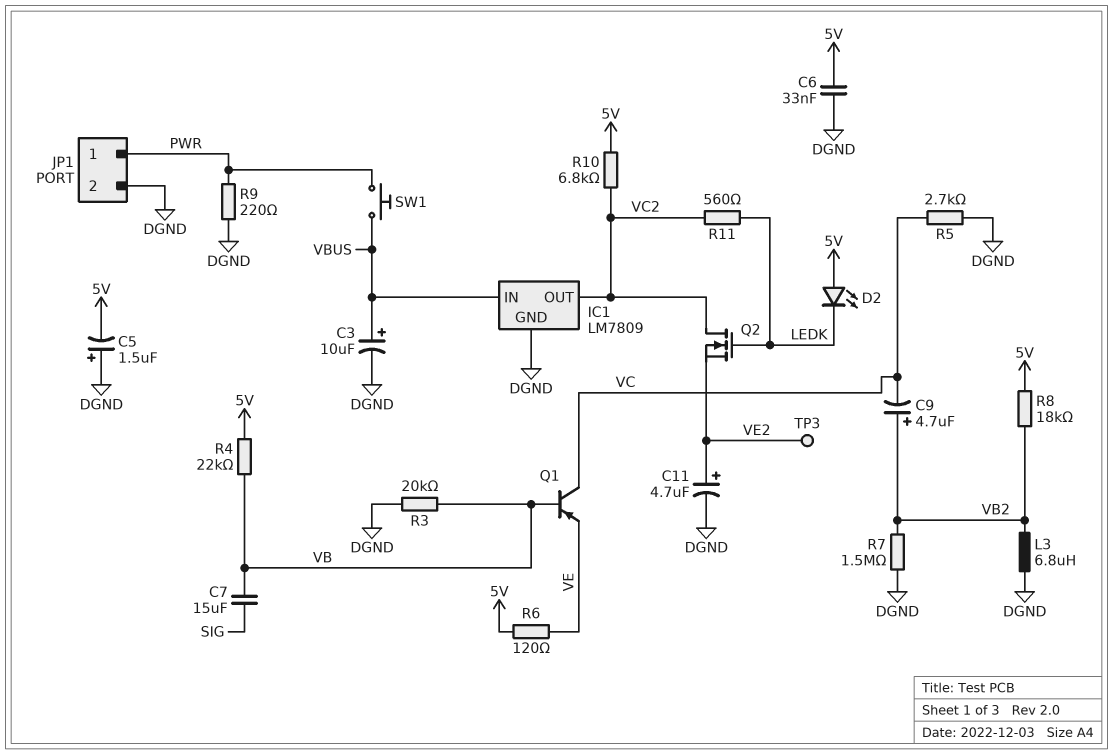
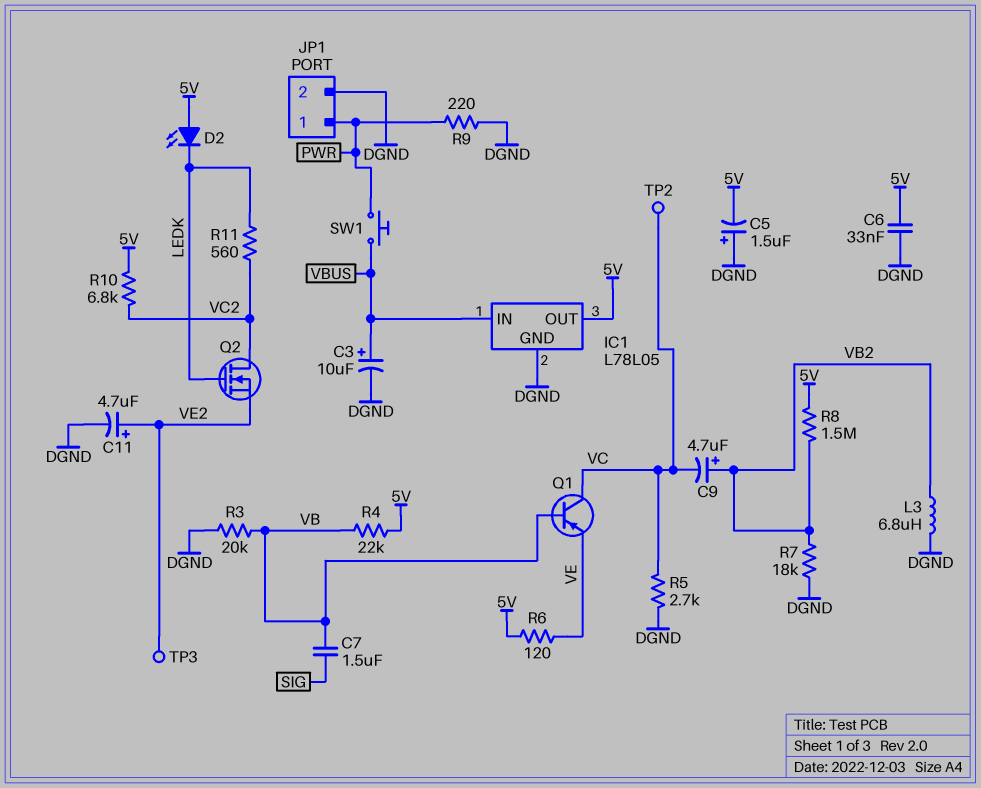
C7: 15uF (SIG, VB) -> 1.5uF (SIG, VB)
IC1: LM7809 -> L78L05
IC1 pin OUT: VC2 -> 5V
R7: 1.5M (DGND, VB2) -> 18k (DGND, VB2)
R8: 18k (5V, VB2) -> 1.5M (5V, VB2)
TP2: none -> test point (VC)

